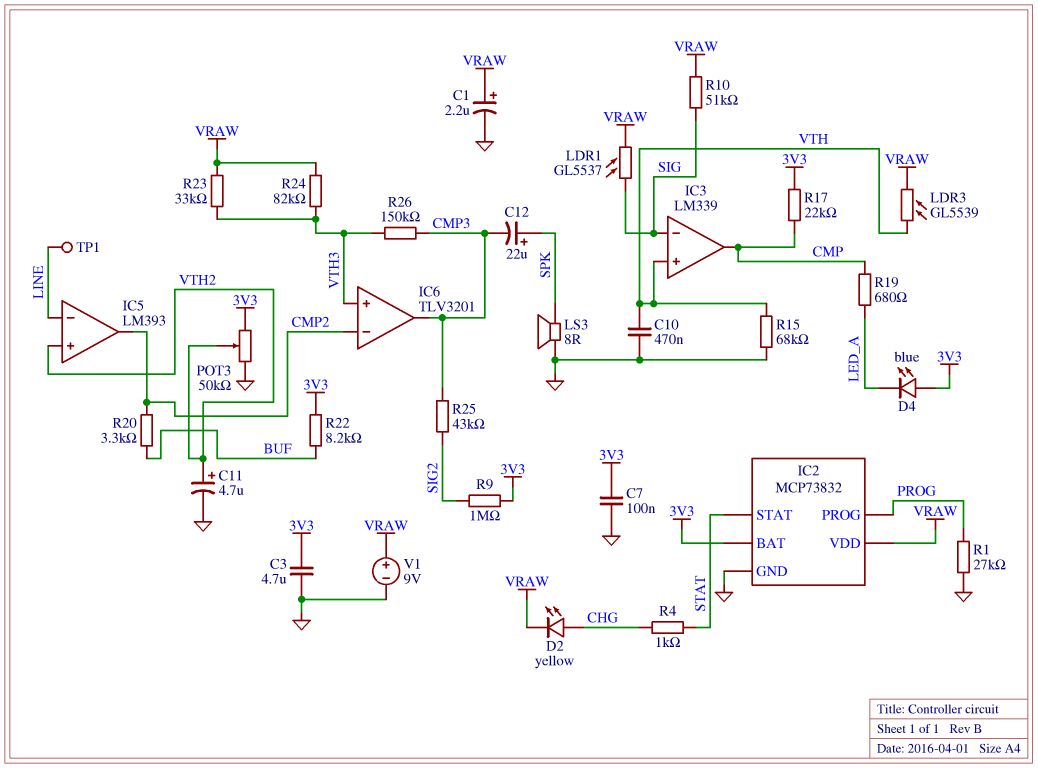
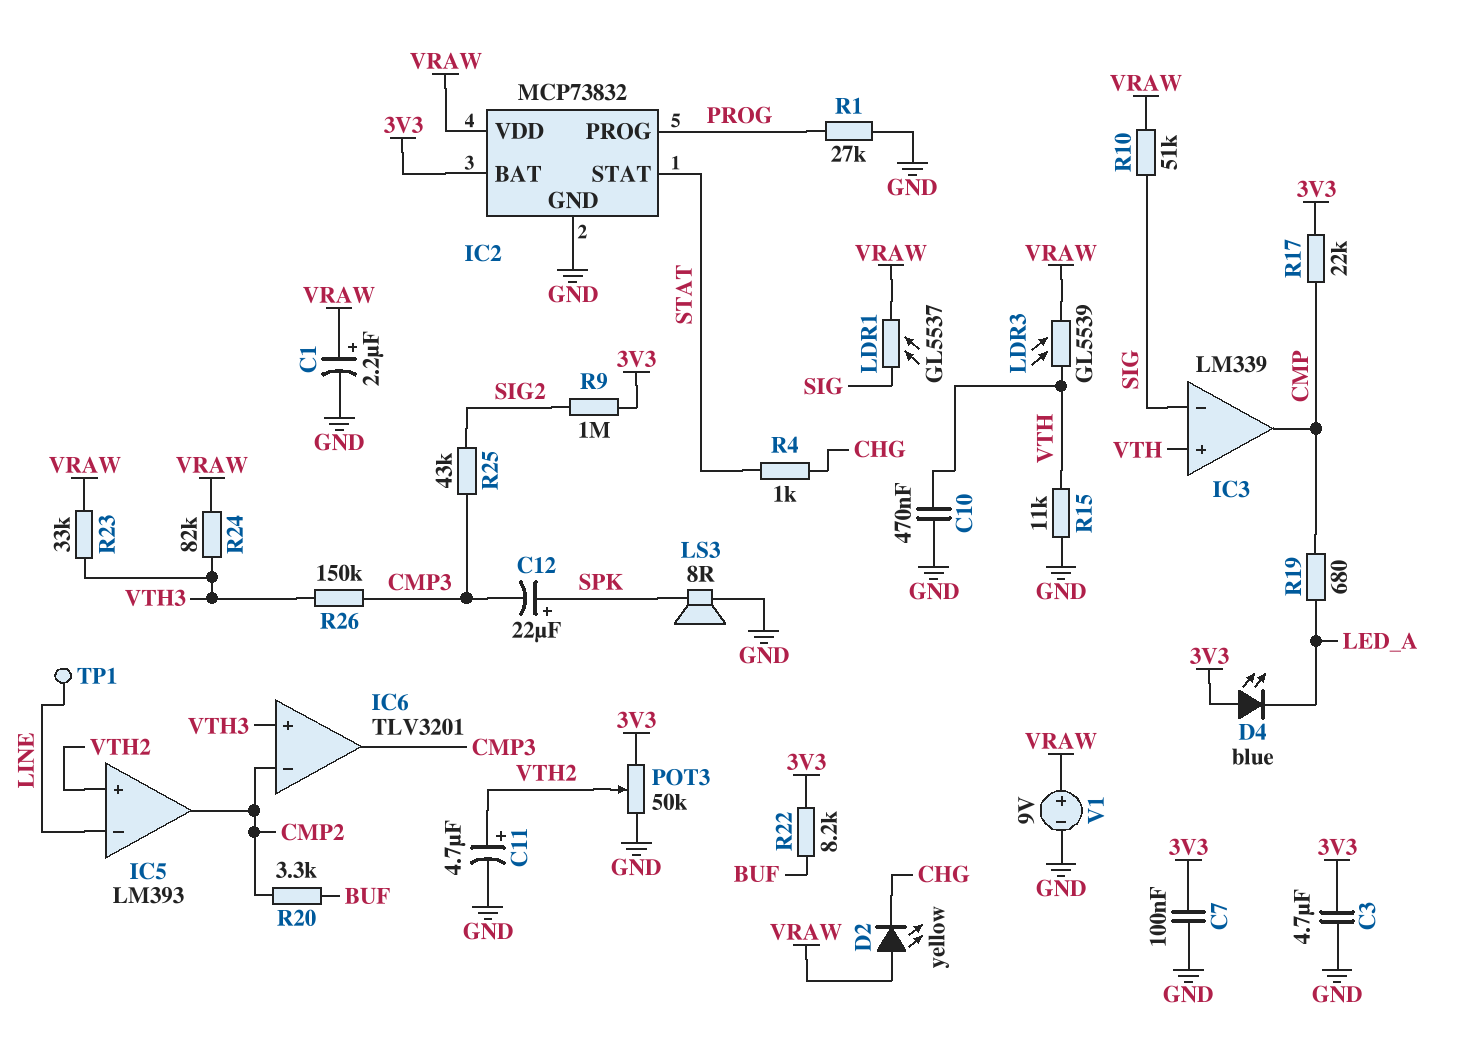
D2: LED yellow (A CHG, K VRAW) -> LED yellow (A VRAW, K CHG)
R15: 68k (GND, VTH) -> 11k (GND, VTH)

